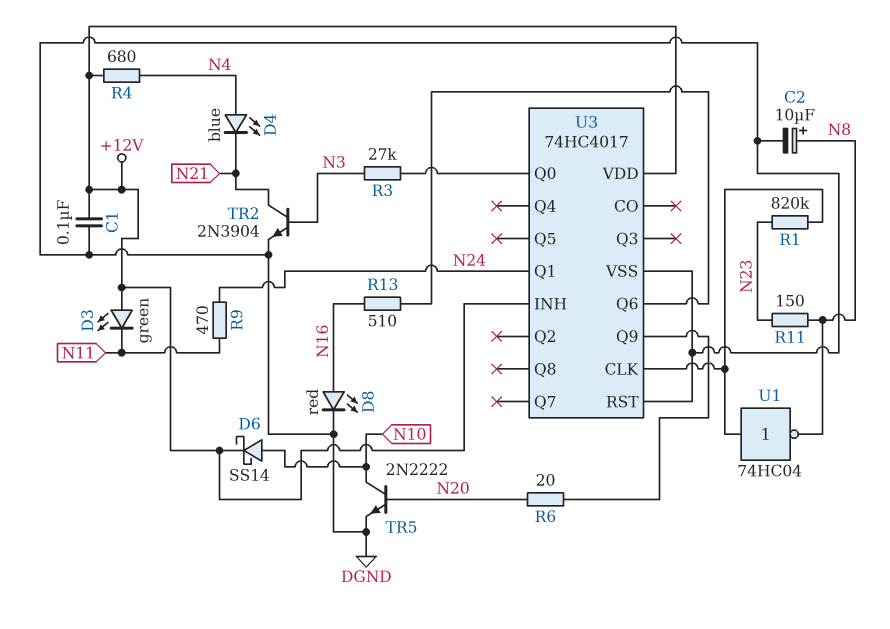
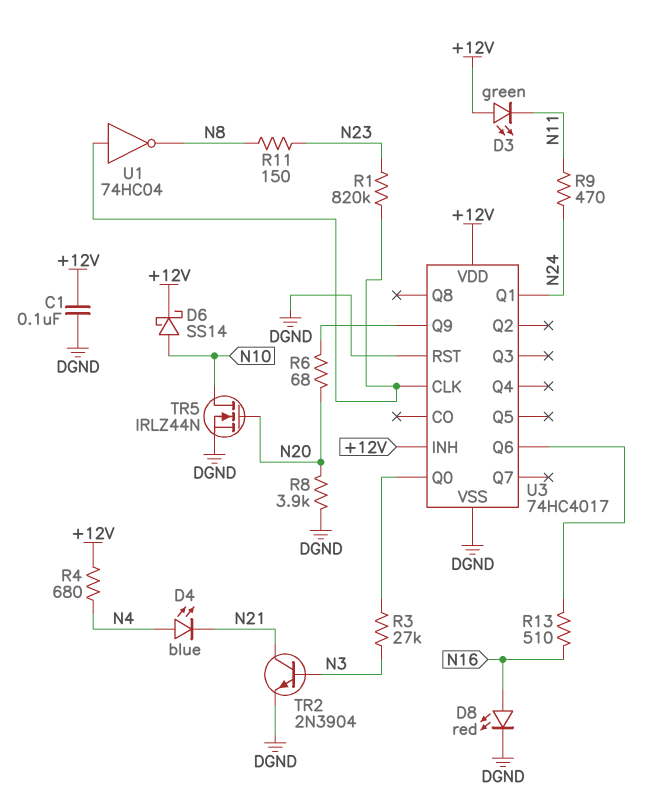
C2: 10uF (plus N8, minus DGND) -> none
R6: 20 (N20, U3/Q9) -> 68 (N20, U3/Q9)
R8: none -> 3.9k (DGND, N20)
TR5: NPN 2N2222 (B N20, C N10, E DGND) -> NMOS IRLZ44N (G N20, D N10, S DGND)

